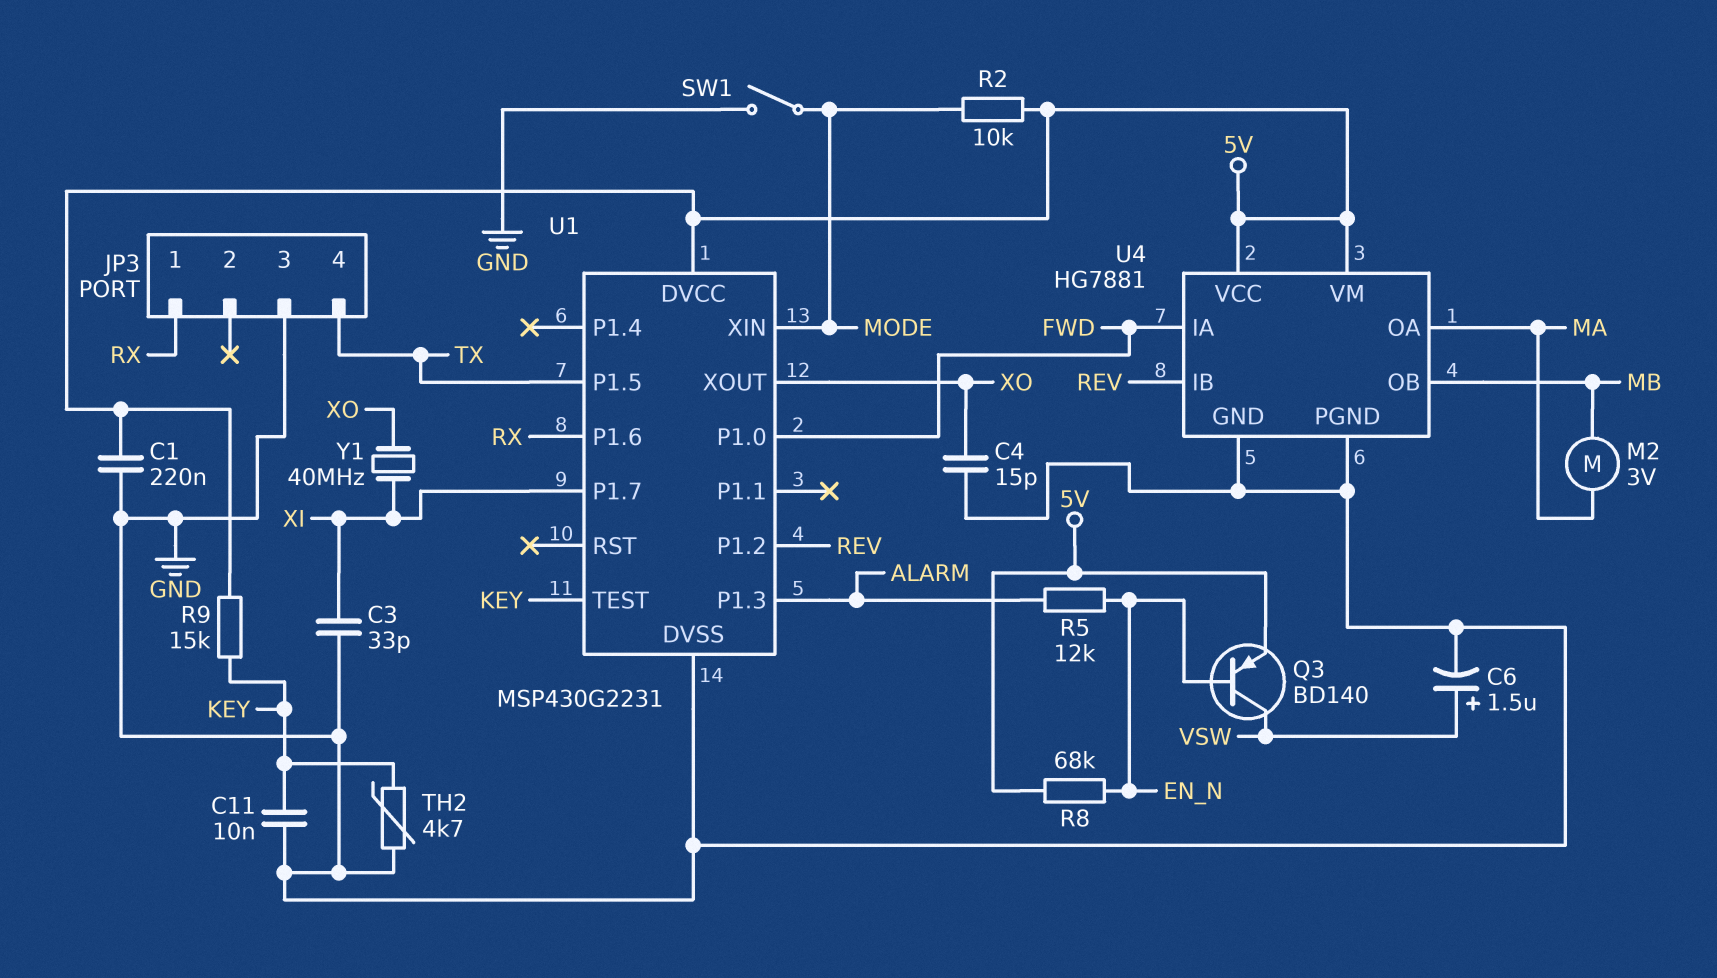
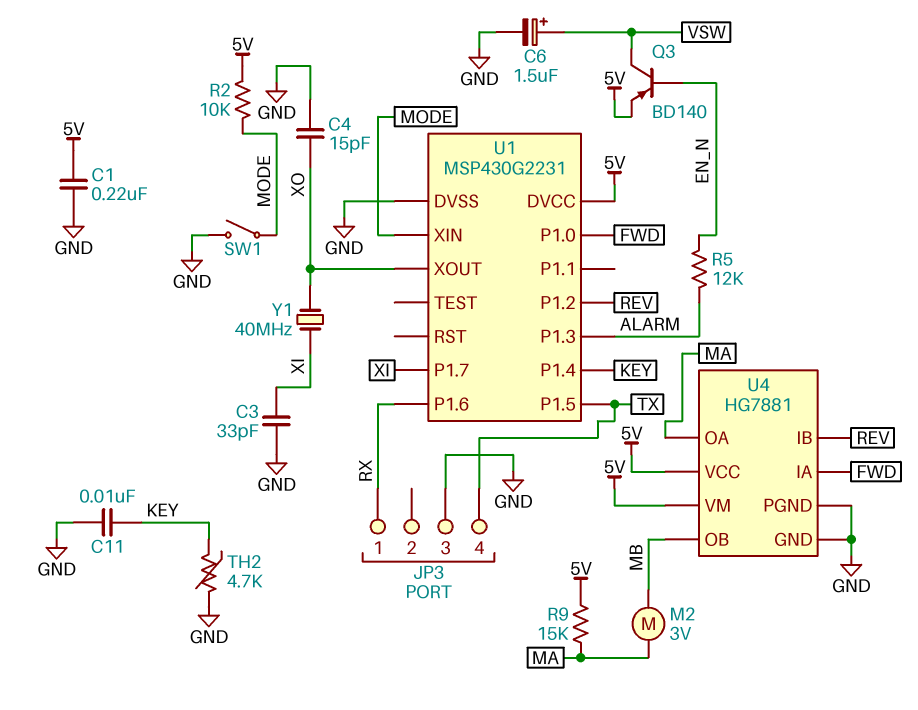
R8: 68k (5V, EN_N) -> none
R9: 15k (5V, KEY) -> 15k (5V, MA)
U1 pin P1.4: none -> KEY
U1 pin TEST: KEY -> none

